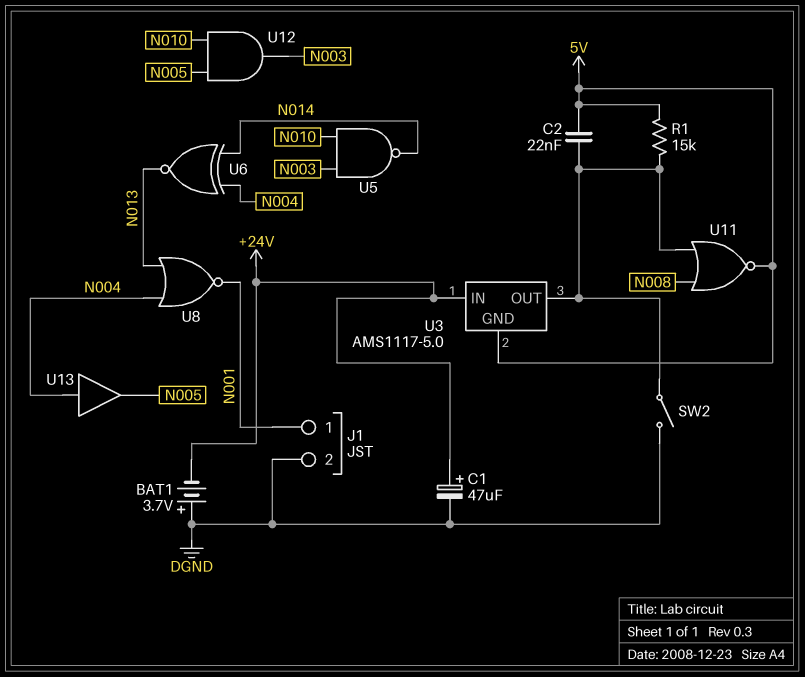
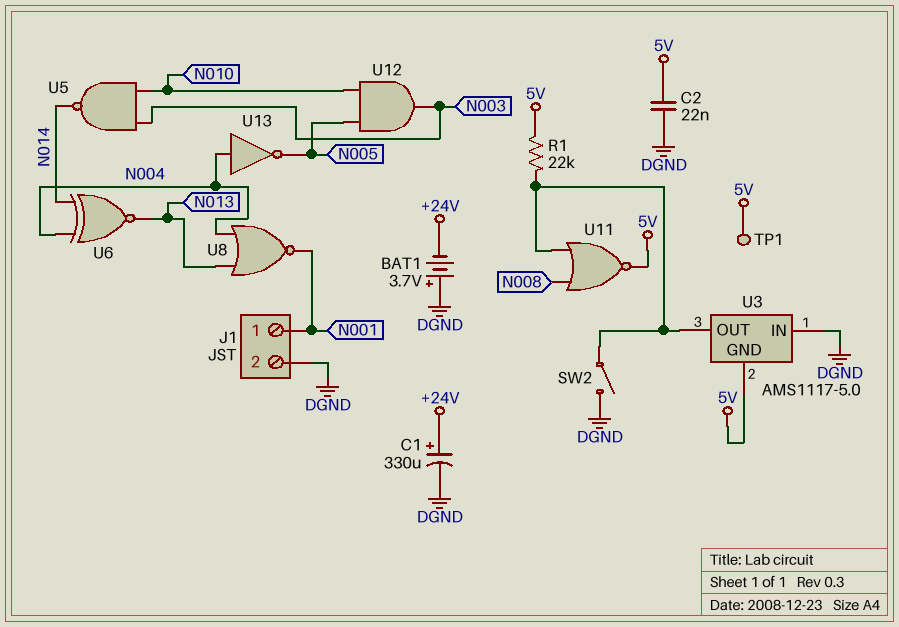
C1: 47uF (plus +24V, minus DGND) -> 330uF (plus +24V, minus DGND)
C2: 22nF (5V, U3/OUT) -> 22nF (5V, DGND)
R1: 15k (5V, U3/OUT) -> 22k (5V, U3/OUT)
TP1: none -> test point (5V)
U3 pin IN: +24V -> DGND
U13: buffer (in N004, out N005) -> NOT (in N004, out N005)

